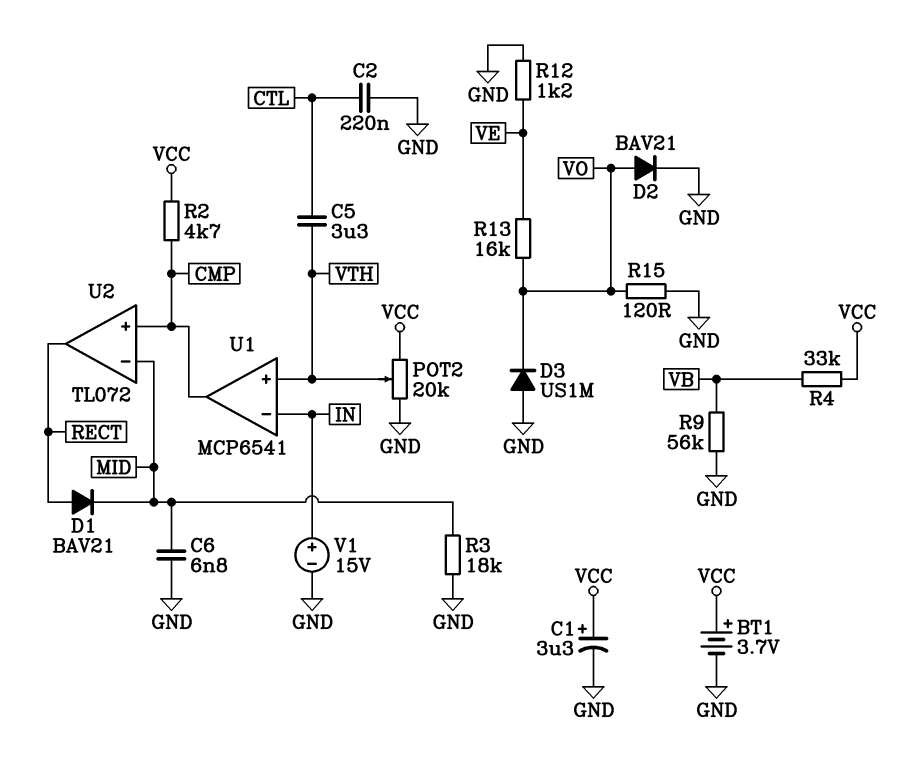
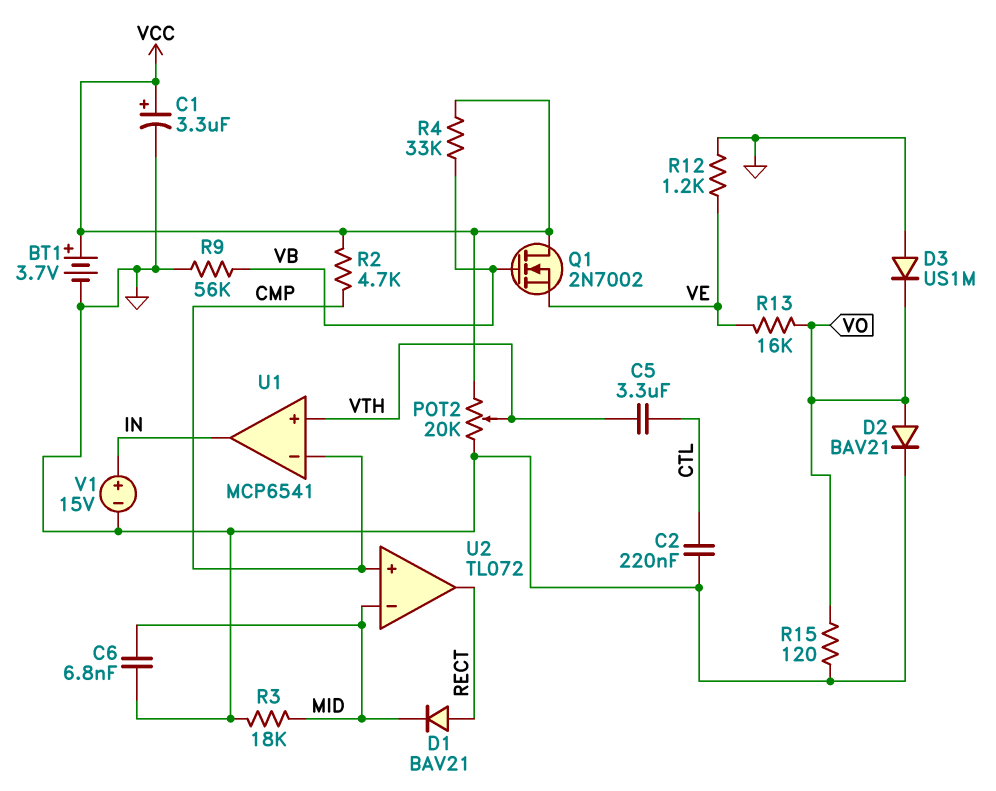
Q1: none -> NMOS 2N7002 (G VB, D VCC, S VE)
U1 pin in-: IN -> CMP
U1 pin out: CMP -> IN

